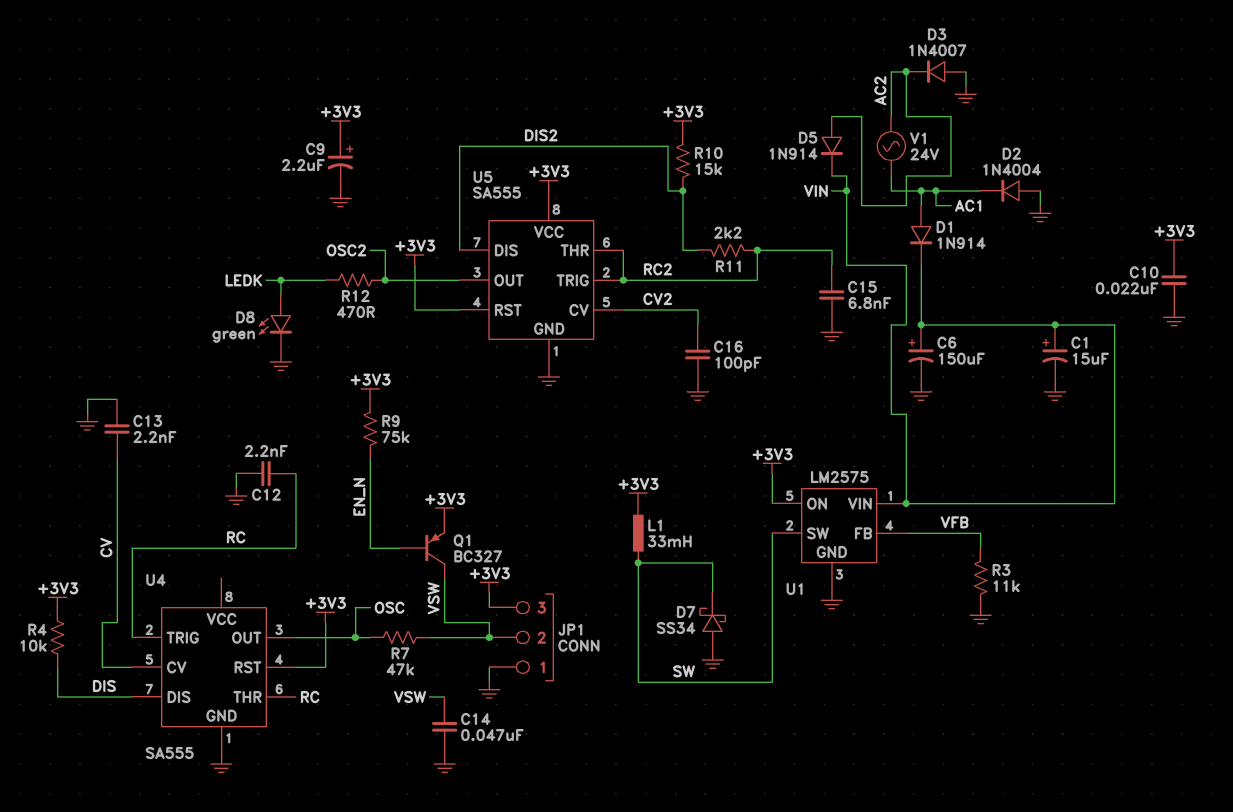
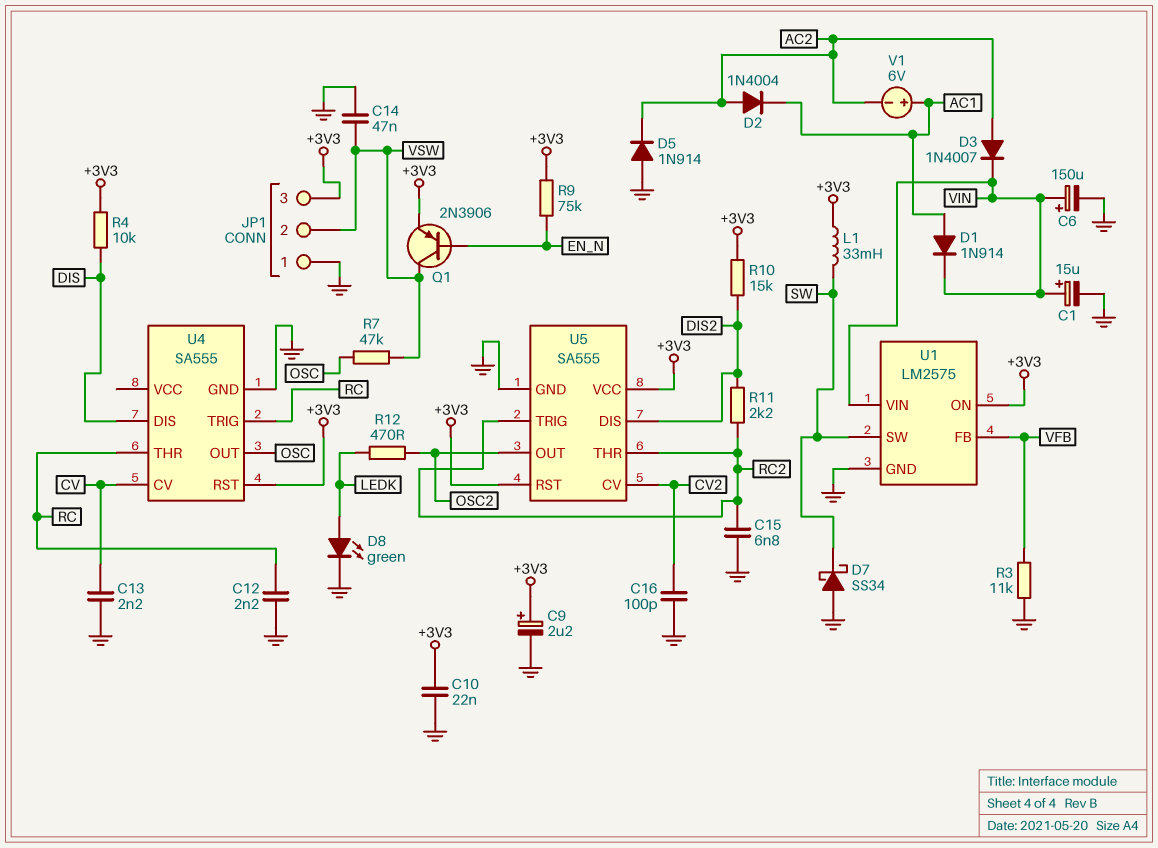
D2: diode 1N4004 (A GND, K AC1) -> diode 1N4004 (A AC2, K AC1)
D3: diode 1N4007 (A GND, K AC2) -> diode 1N4007 (A AC2, K VIN)
D5: diode 1N914 (A AC2, K VIN) -> diode 1N914 (A GND, K AC2)
Q1: PNP BC327 (B EN_N, C VSW, E +3V3) -> PNP 2N3906 (B EN_N, C VSW, E +3V3)
V1: AC 24V (AC1, AC2) -> 6V (plus AC1, minus AC2)

